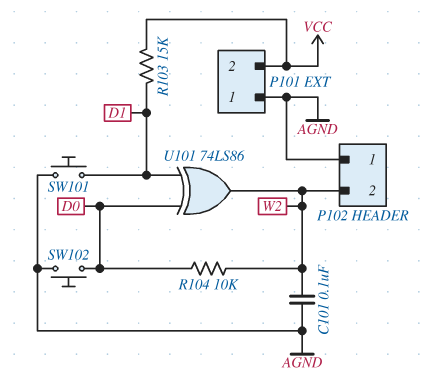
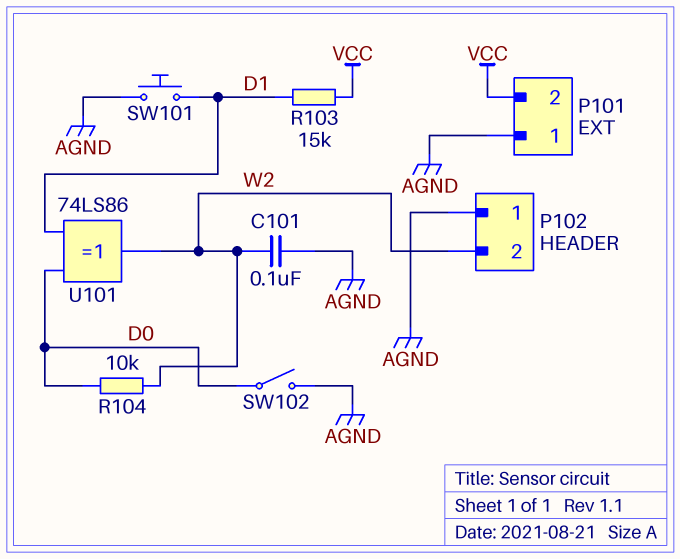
SW102: button (AGND, D0) -> switch (AGND, D0)

